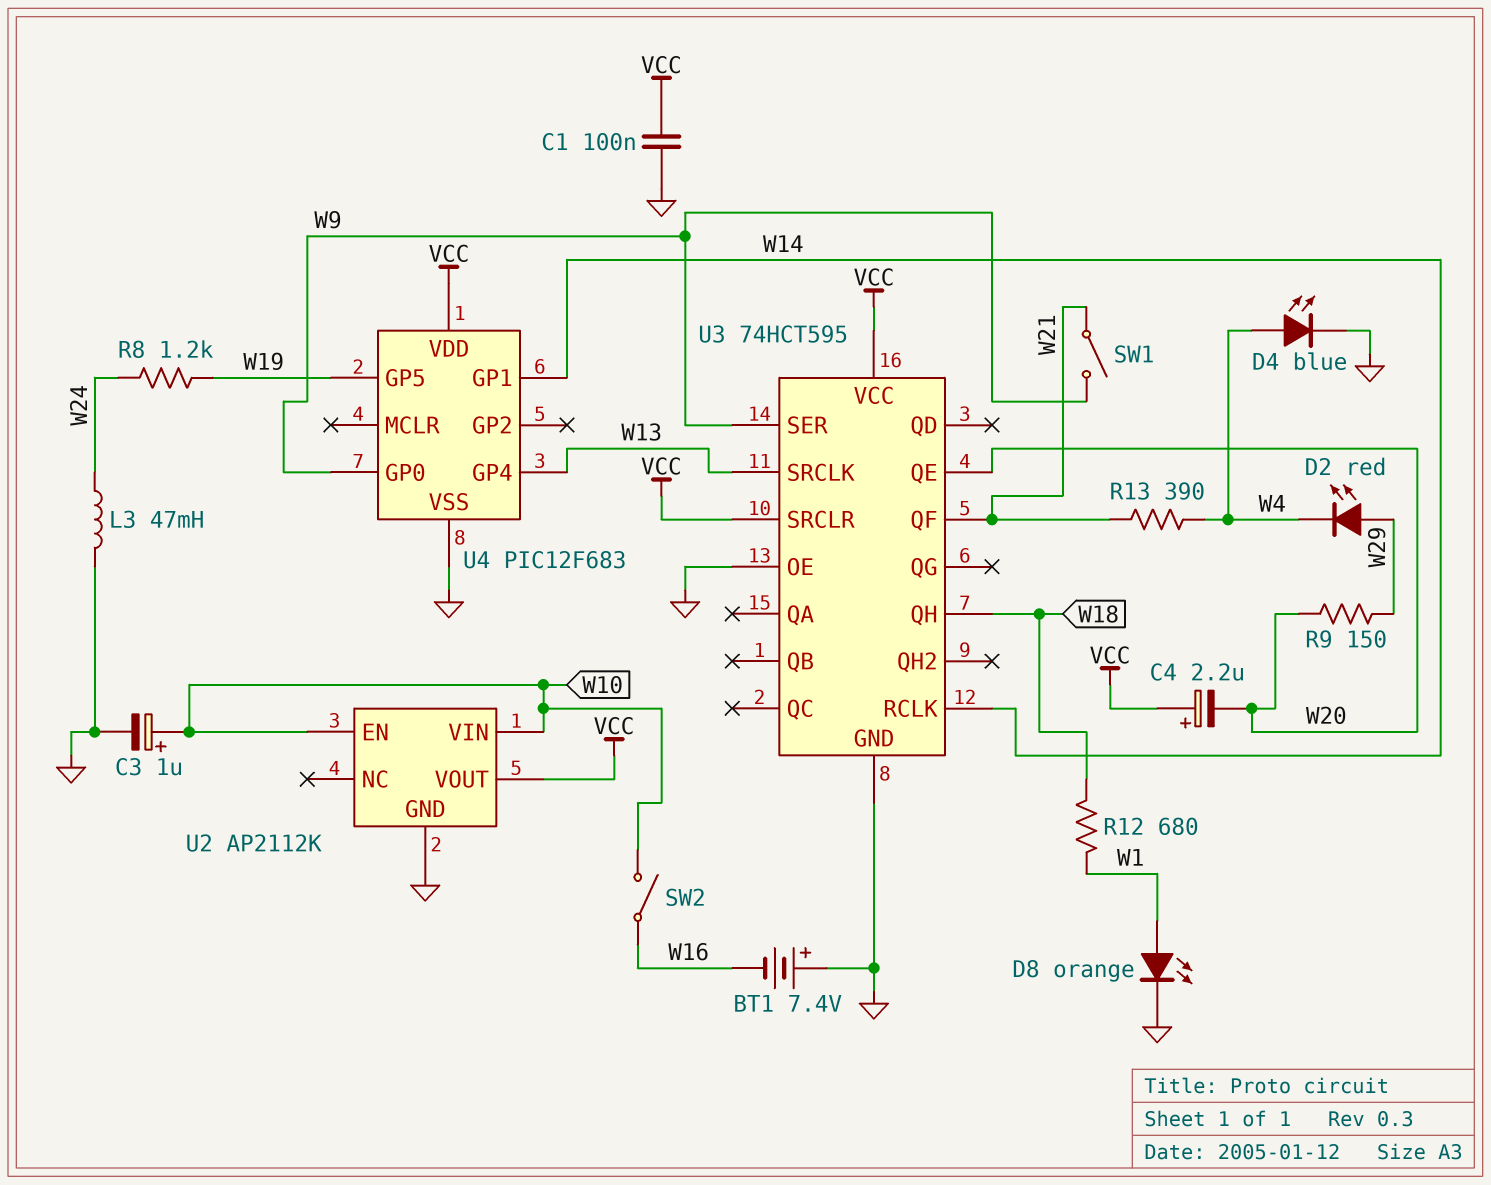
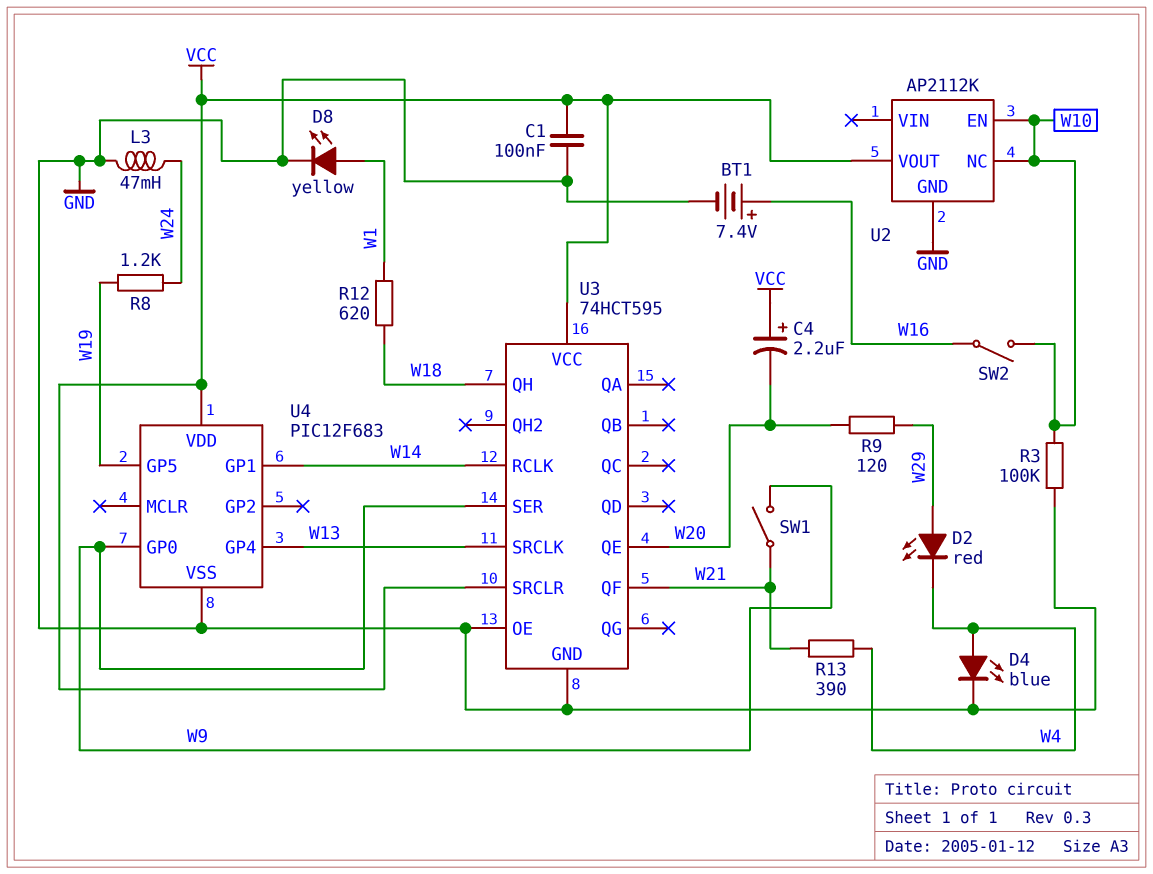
BT1: 7.4V (plus GND, minus W16) -> 7.4V (plus W16, minus GND)
C3: 1uF (plus W10, minus GND) -> none
D8: LED orange (A W1, K GND) -> LED yellow (A W1, K GND)
R3: none -> 100k (GND, W10)
R9: 150 (W20, W29) -> 120 (W20, W29)
R12: 680 (W1, W18) -> 620 (W1, W18)
U2 pin NC: none -> W10
U2 pin VIN: W10 -> none

